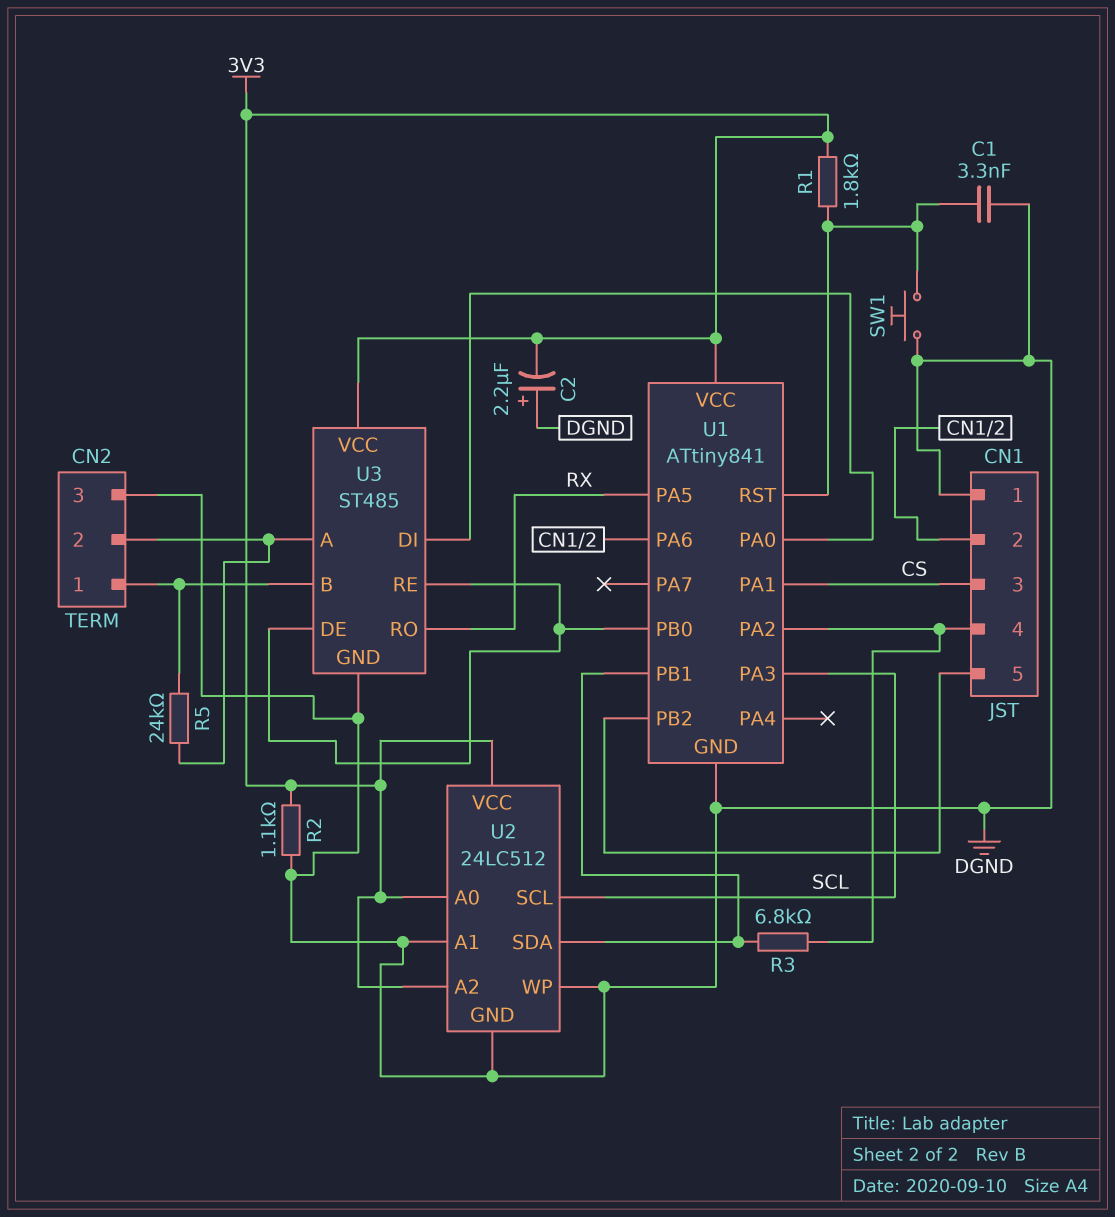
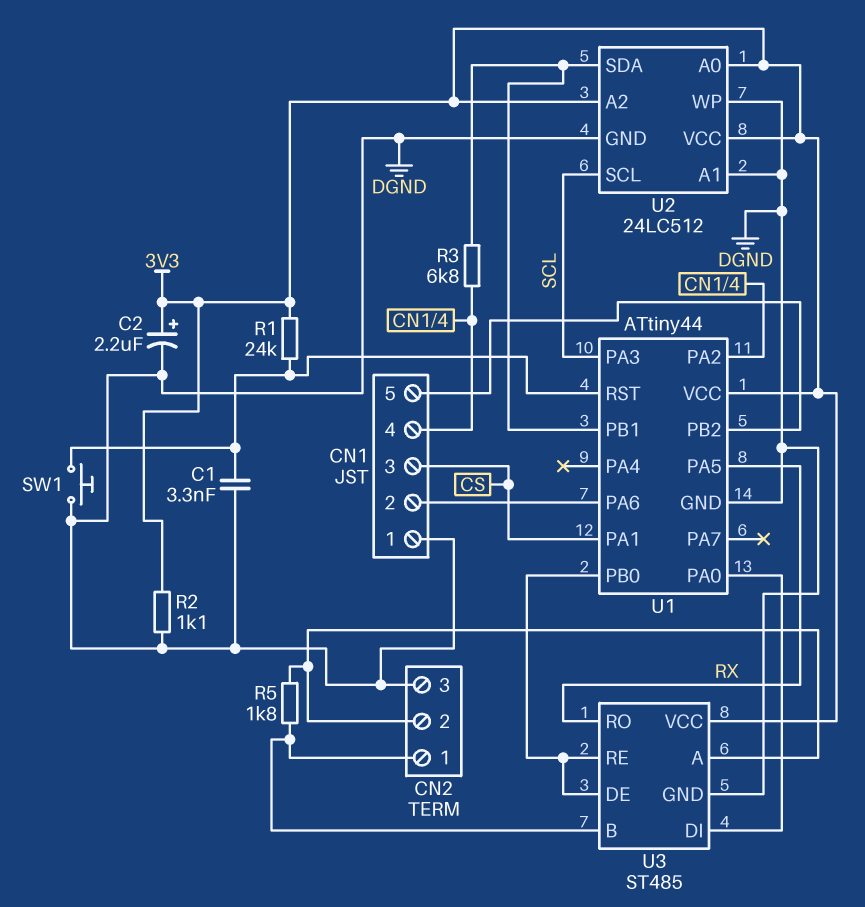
C2: 2.2uF (plus DGND, minus 3V3) -> 2.2uF (plus 3V3, minus DGND)
R1: 1.8k (3V3, U1/RST) -> 24k (3V3, U1/RST)
R5: 24k (CN2/1, CN2/2) -> 1.8k (CN2/1, CN2/2)
U1: ATtiny841 -> ATtiny44

